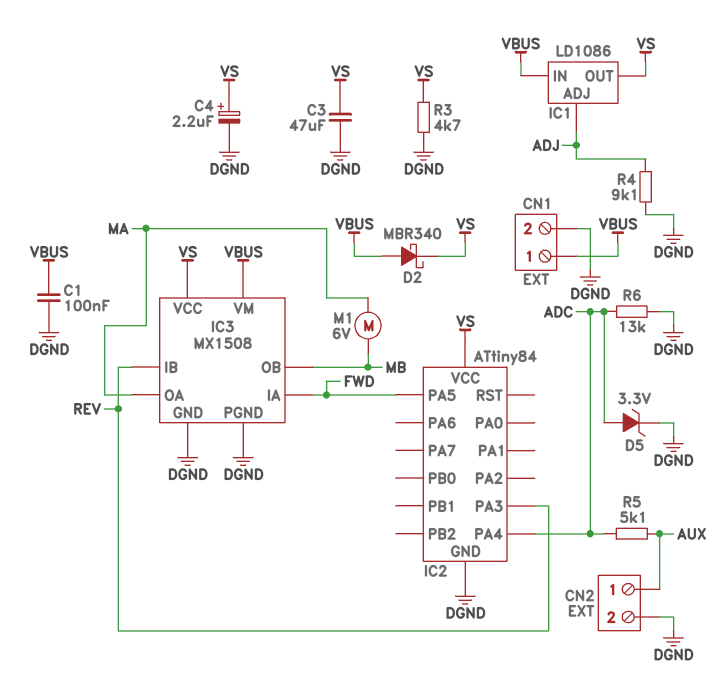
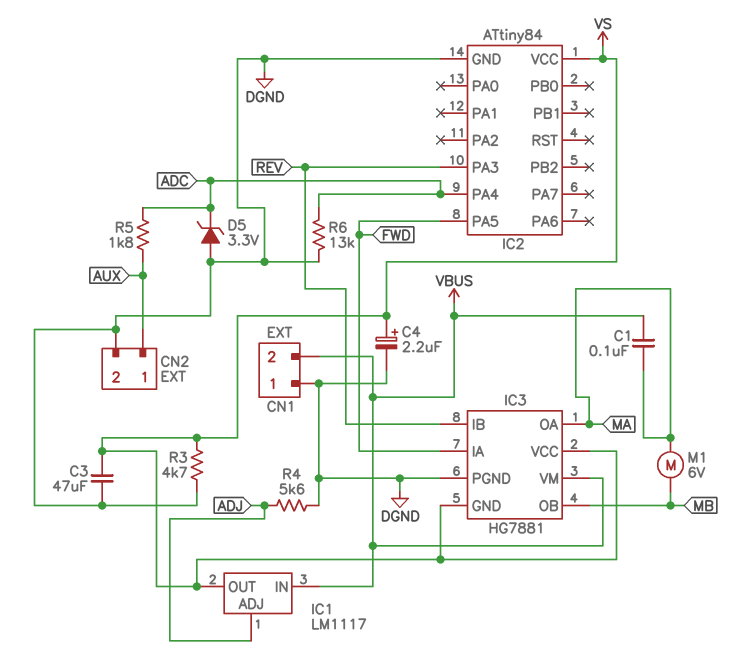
C1: 100nF (DGND, VBUS) -> 100nF (MA, VBUS)
CN1 pin 1: VBUS -> DGND
CN1 pin 2: DGND -> VBUS
D2: schottky MBR340 (A VBUS, K VS) -> none
D5: zener 3.3V (A ADC, K DGND) -> zener 3.3V (A DGND, K ADC)
IC1: LD1086 -> LM1117
IC3: MX1508 -> HG7881
IC3 pin GND: DGND -> VS
R4: 9.1k (ADJ, DGND) -> 5.6k (ADJ, DGND)
R5: 5.1k (ADC, AUX) -> 1.8k (ADC, AUX)

